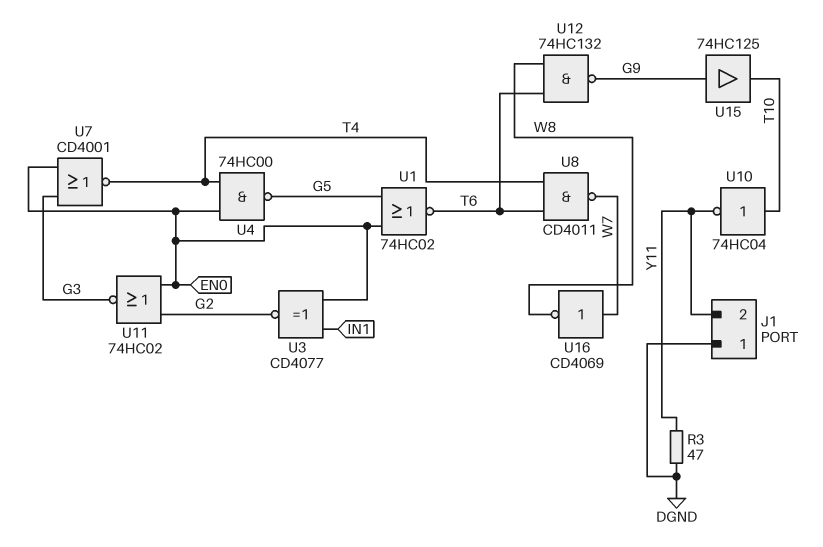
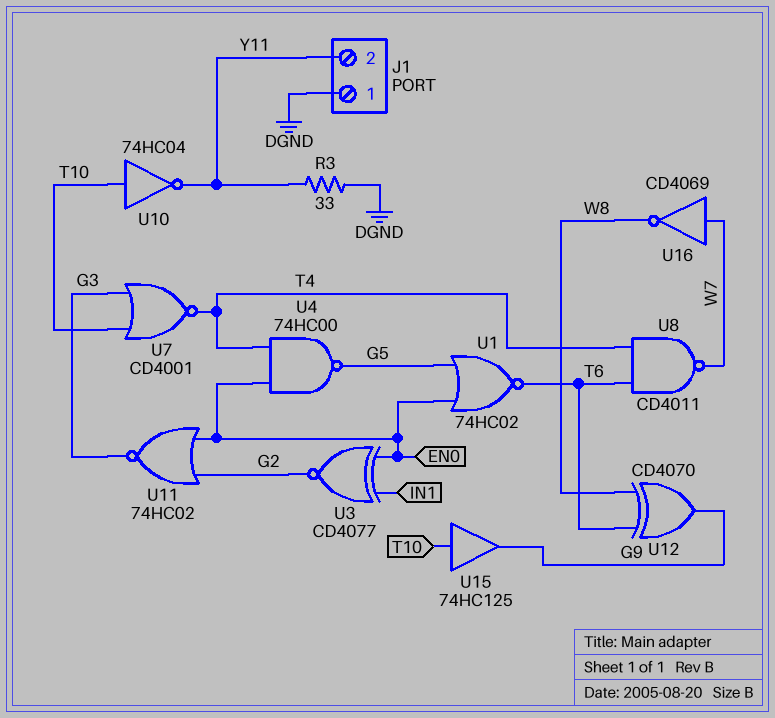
R3: 47 (DGND, Y11) -> 33 (DGND, Y11)
U7: NOR CD4001 (in EN0, in G3, out T4) -> NOR CD4001 (in G3, in T10, out T4)
U12: NAND 74HC132 (in T6, in W8, out G9) -> XOR CD4070 (in T6, in W8, out G9)
U15: buffer 74HC125 (in G9, out T10) -> buffer 74HC125 (in T10, out G9)

